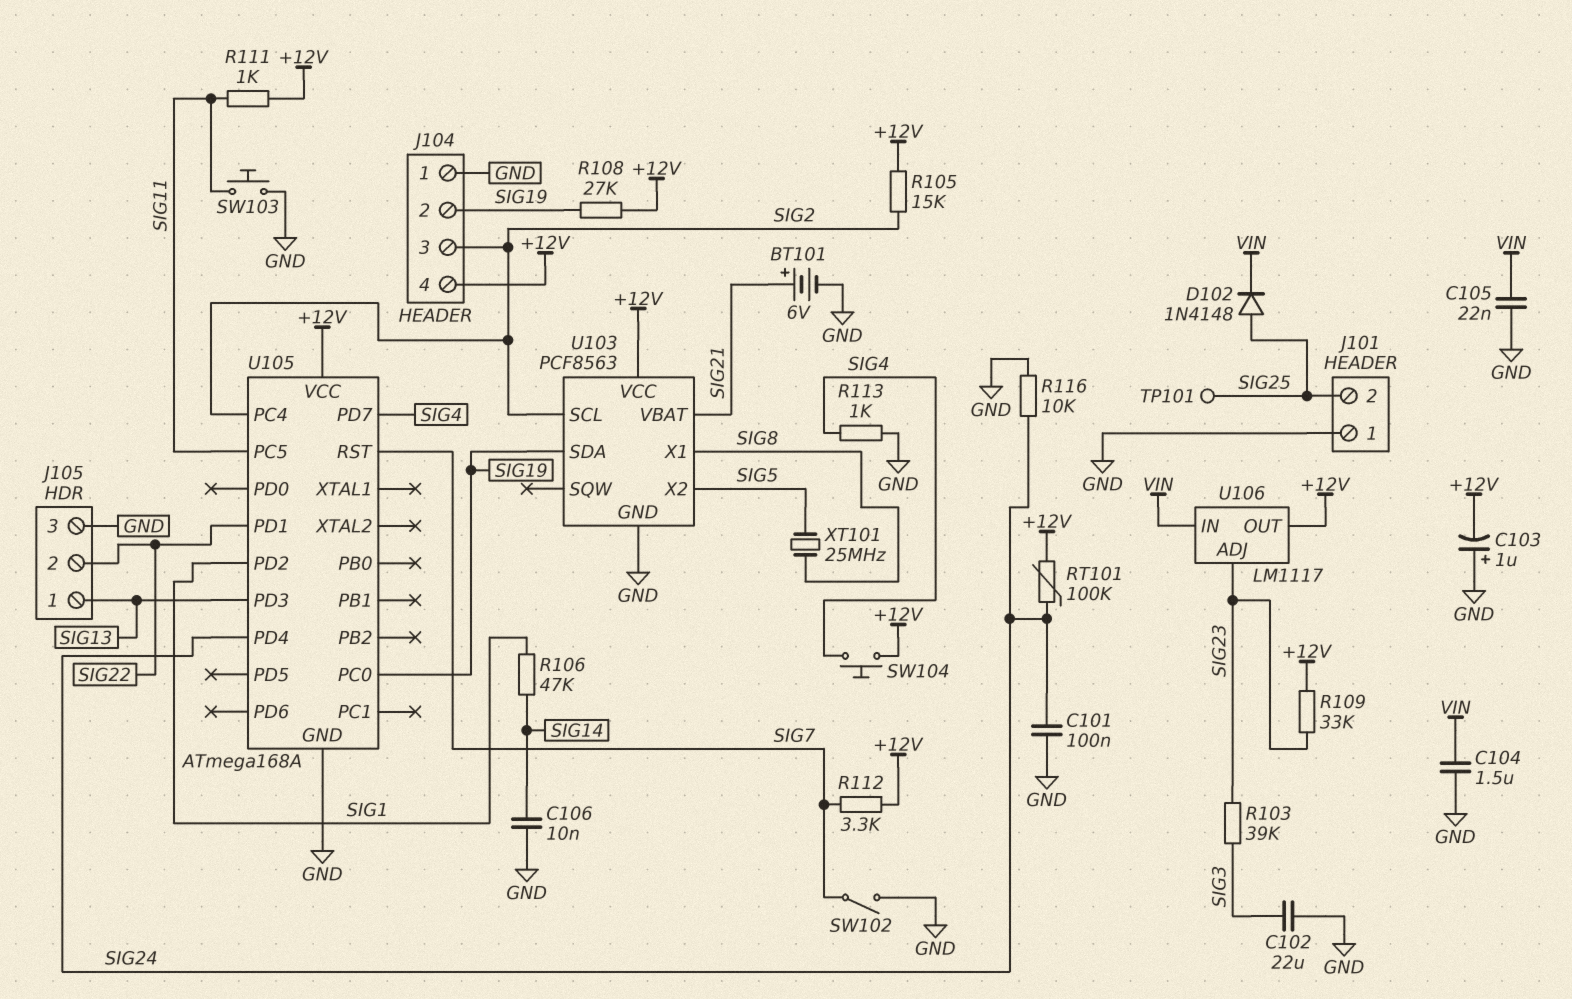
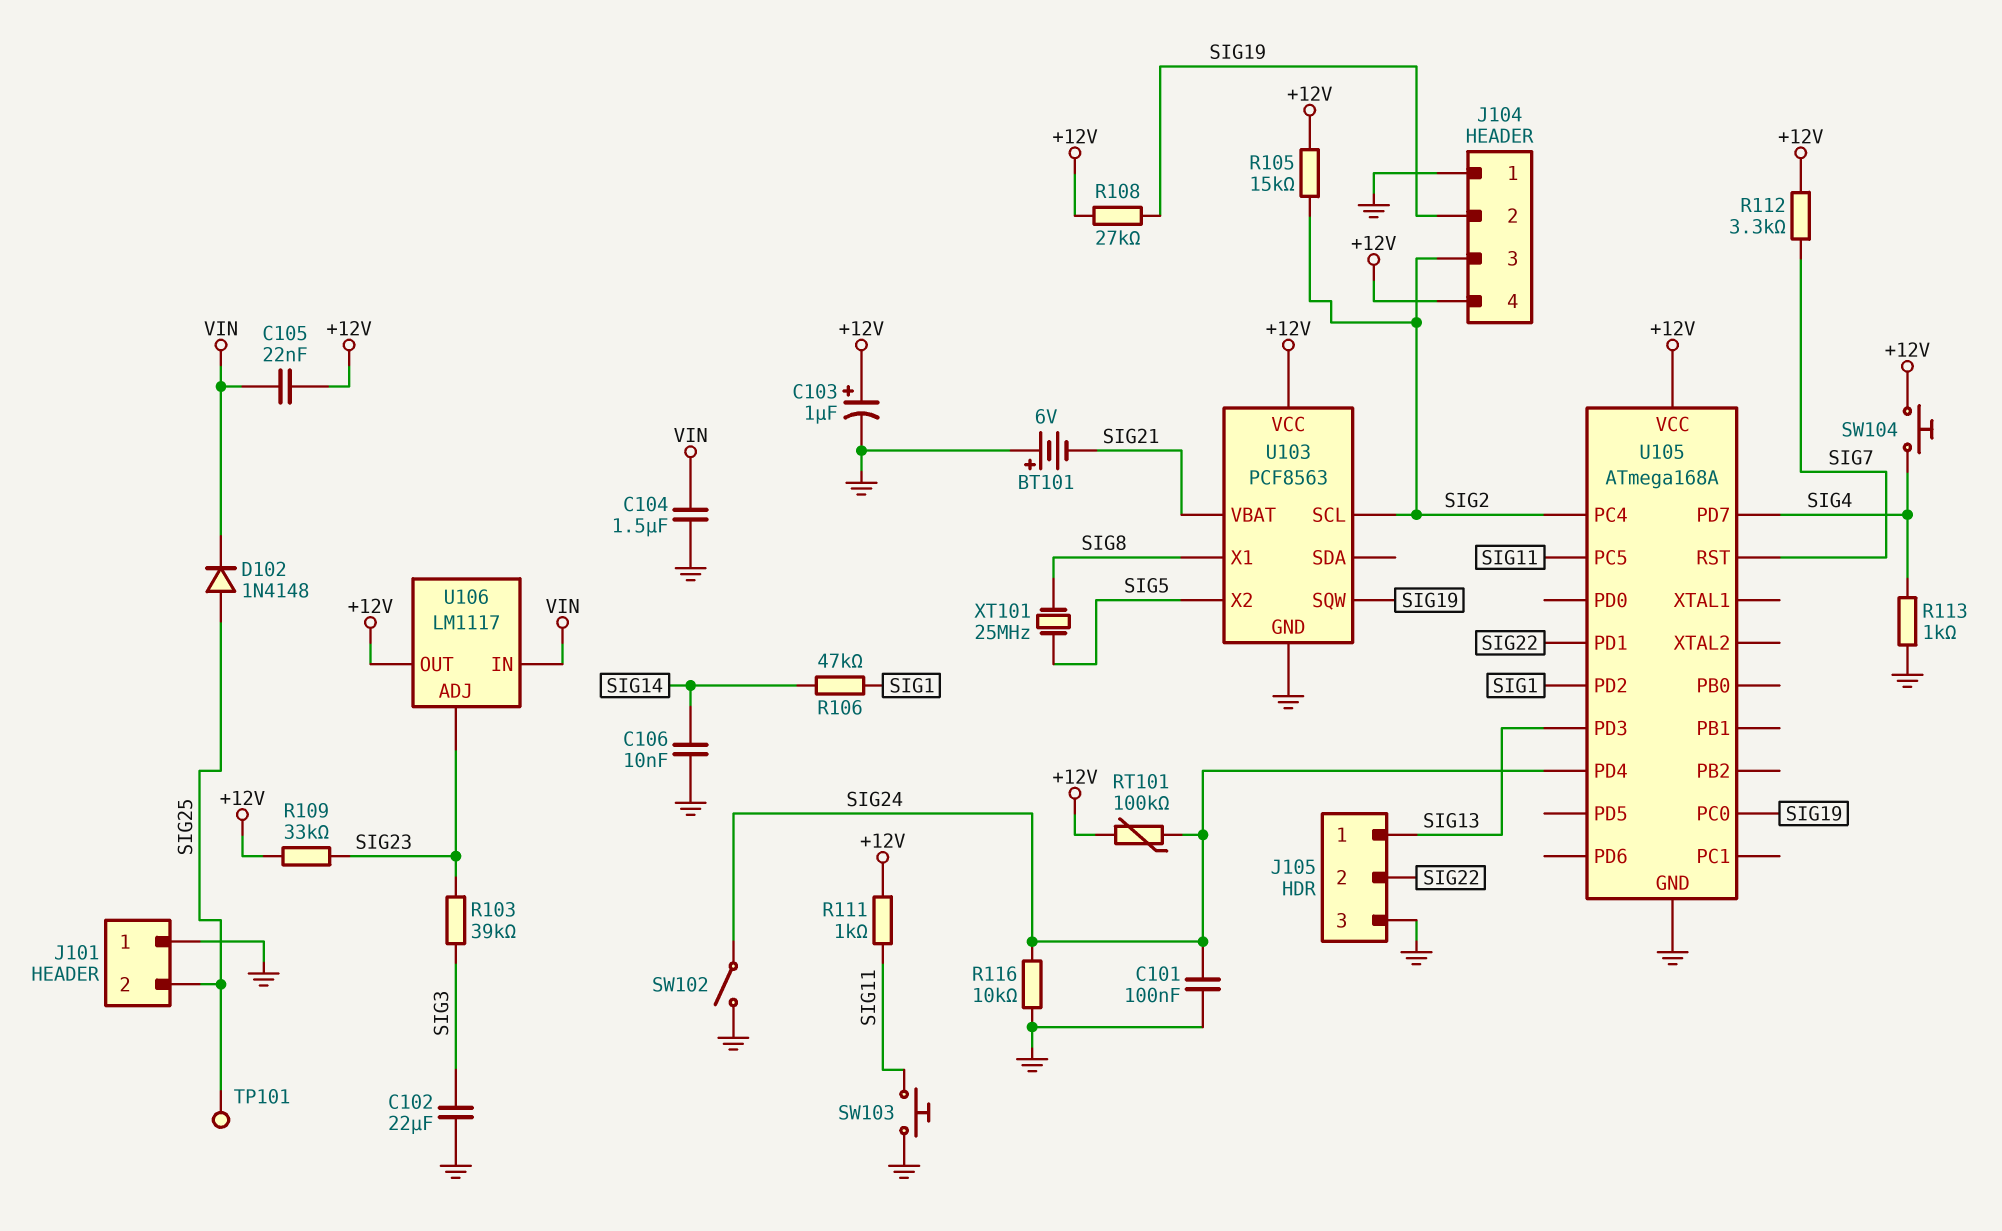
BT101: 6V (plus SIG21, minus GND) -> 6V (plus GND, minus SIG21)
C103: 1uF (plus GND, minus +12V) -> 1uF (plus +12V, minus GND)
C105: 22nF (GND, VIN) -> 22nF (+12V, VIN)
SW102: switch (GND, SIG7) -> switch (GND, SIG24)
U103 pin SDA: SIG19 -> none
U103 pin SQW: none -> SIG19

